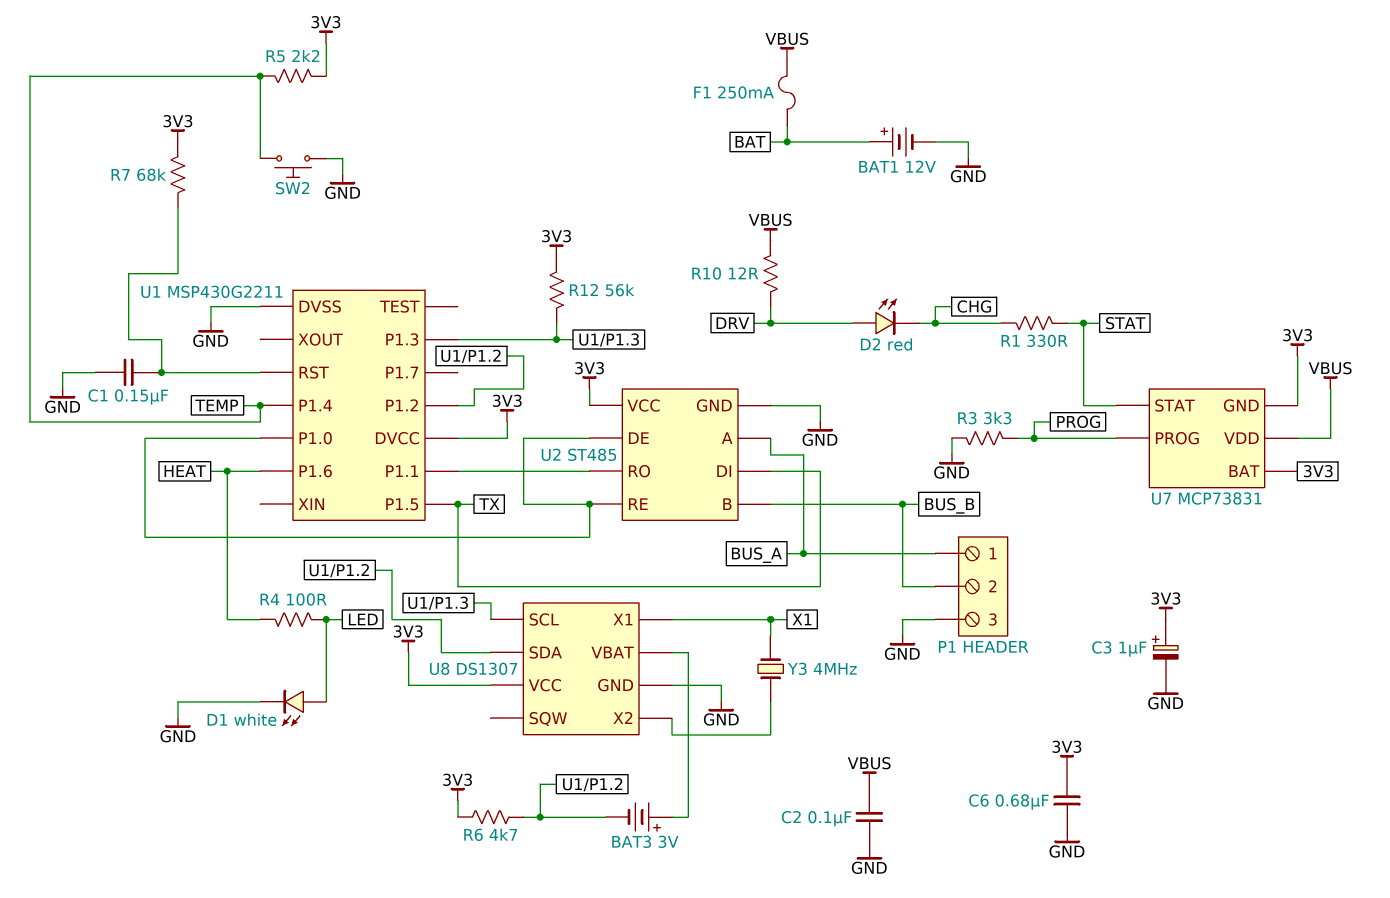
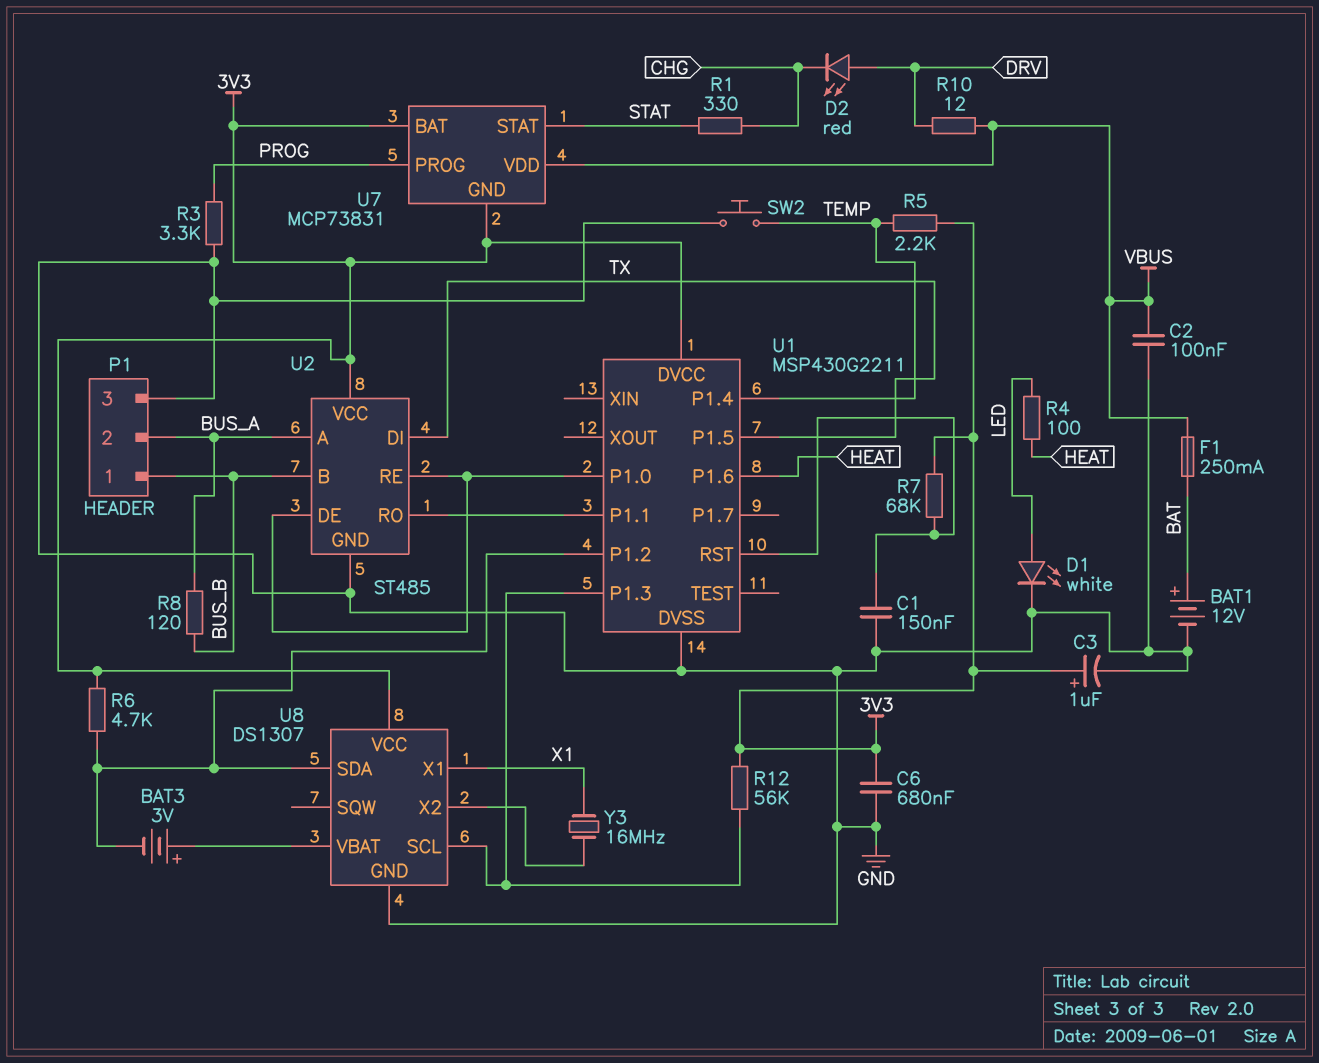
P1 pin 1: BUS_A -> BUS_B
P1 pin 2: BUS_B -> BUS_A
R8: none -> 120 (BUS_A, BUS_B)
Y3: 4MHz (U8/X2, X1) -> 16MHz (U8/X2, X1)

